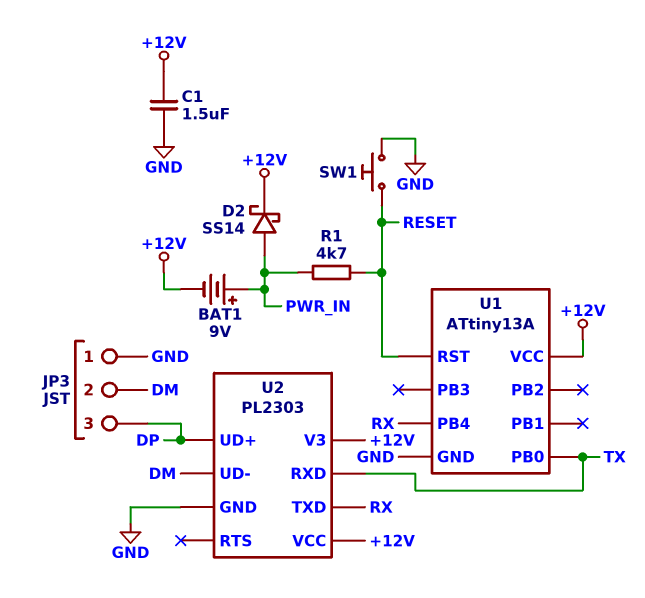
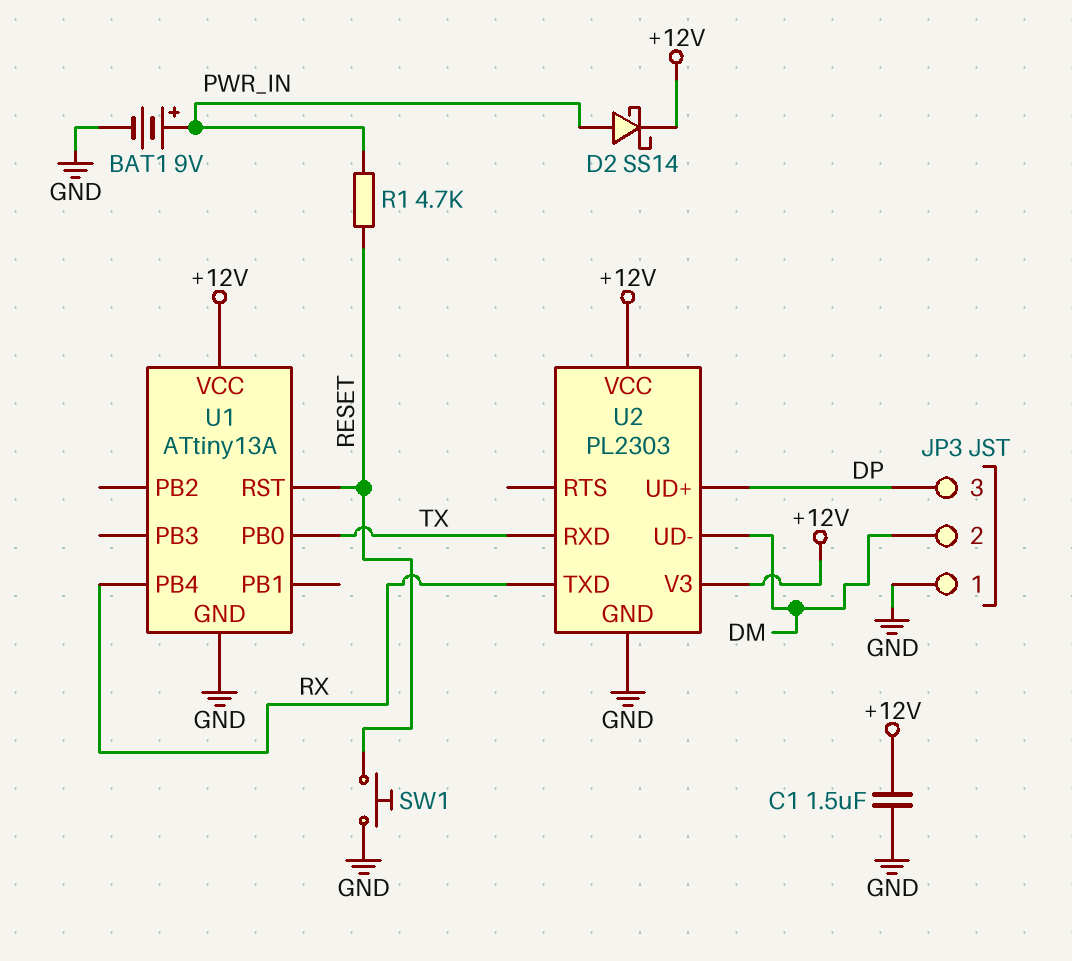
BAT1: 9V (plus PWR_IN, minus +12V) -> 9V (plus PWR_IN, minus GND)

